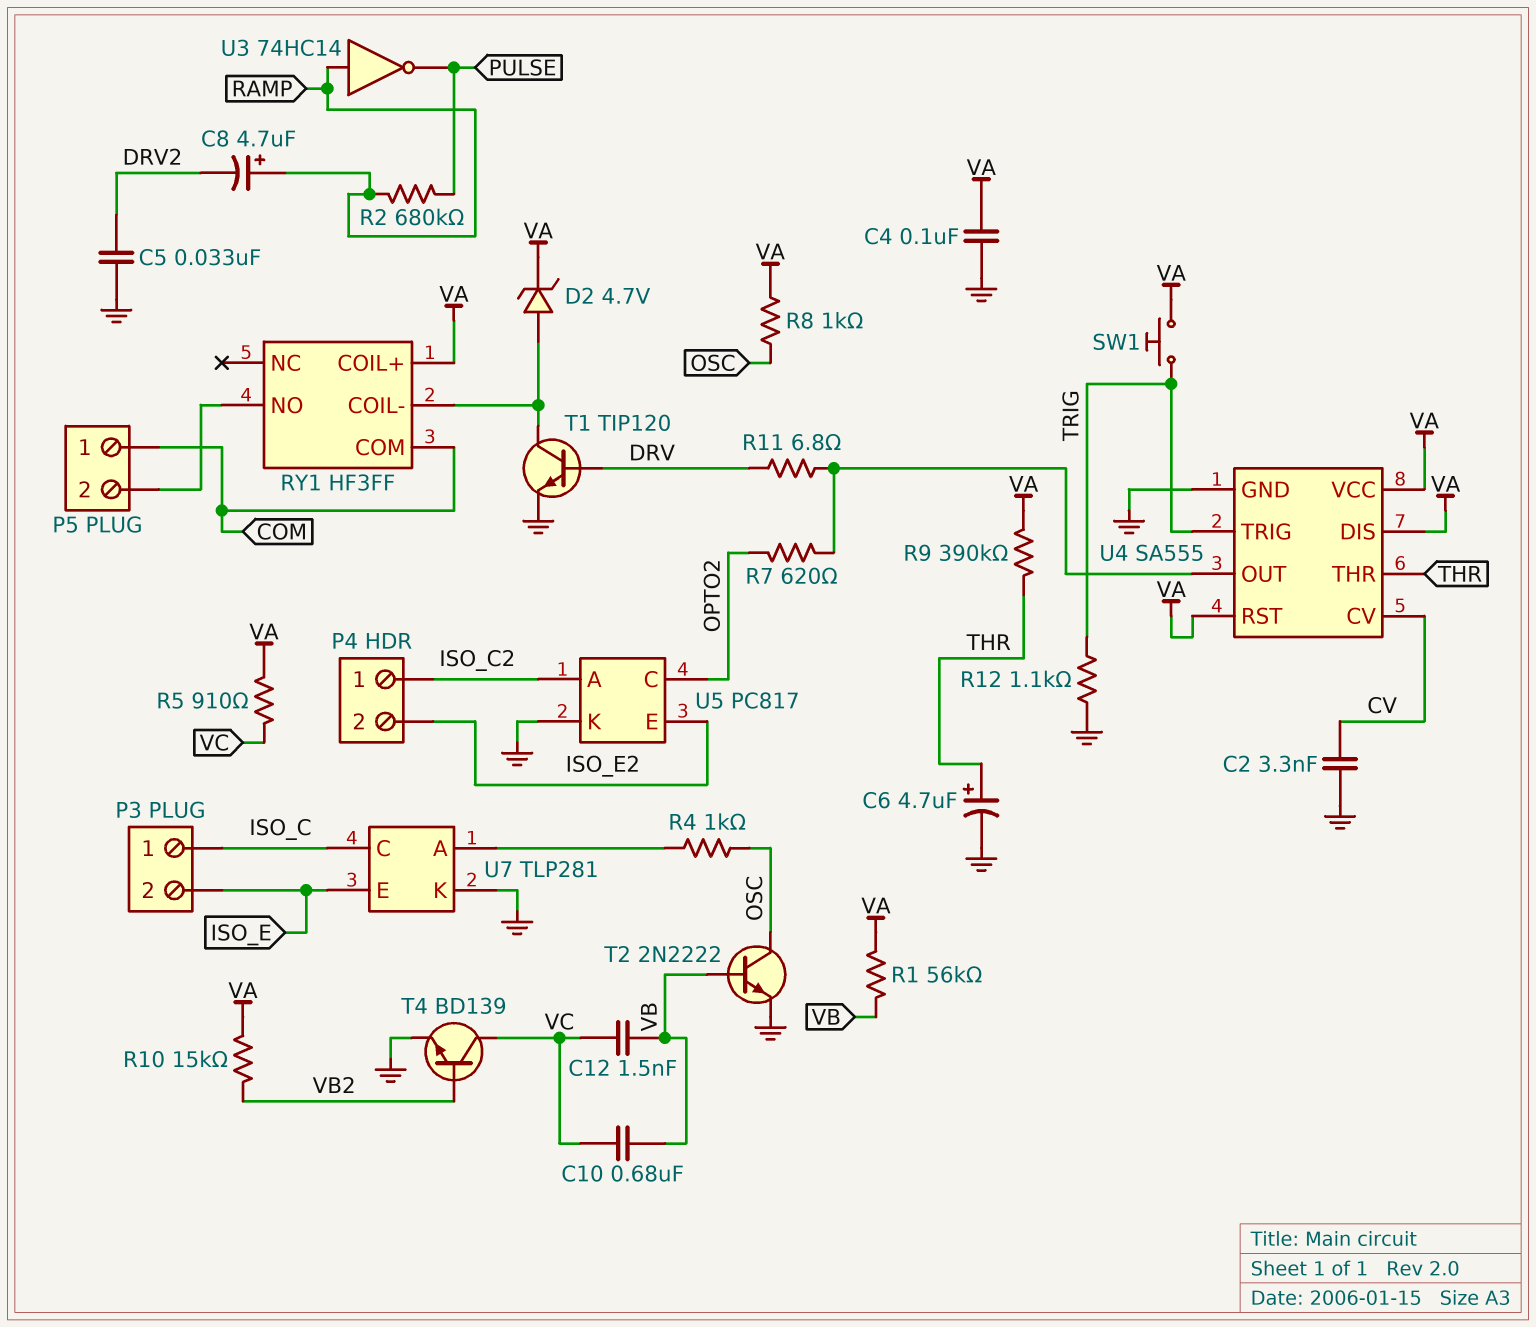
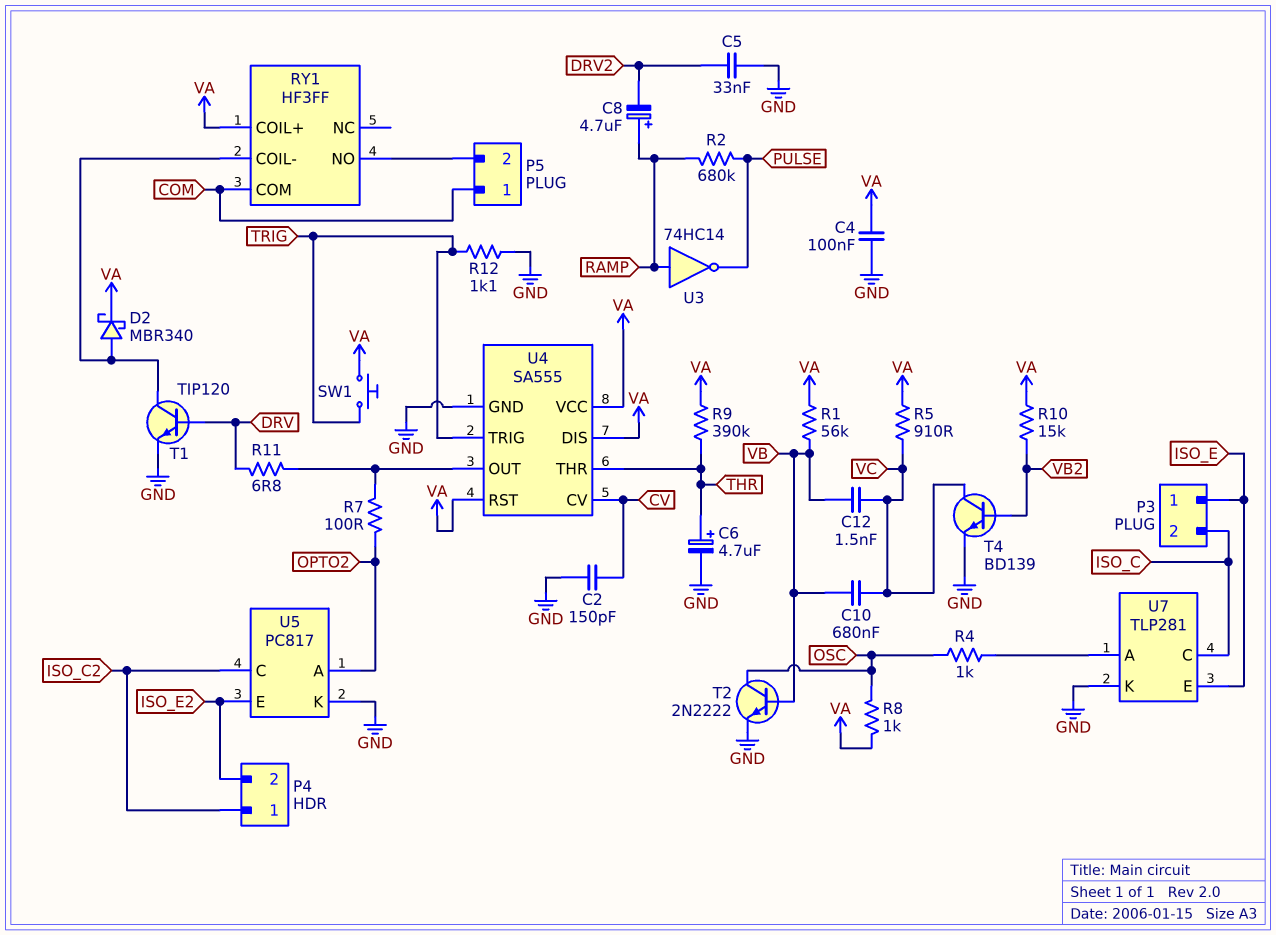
C2: 3.3nF (CV, GND) -> 150pF (CV, GND)
D2: zener 4.7V (A RY1/COIL-, K VA) -> schottky MBR340 (A RY1/COIL-, K VA)
P3 pin 1: ISO_C -> ISO_E
P3 pin 2: ISO_E -> ISO_C
R7: 620 (OPTO2, U4/OUT) -> 100 (OPTO2, U4/OUT)
U5 pin A: ISO_C2 -> OPTO2
U5 pin C: OPTO2 -> ISO_C2

